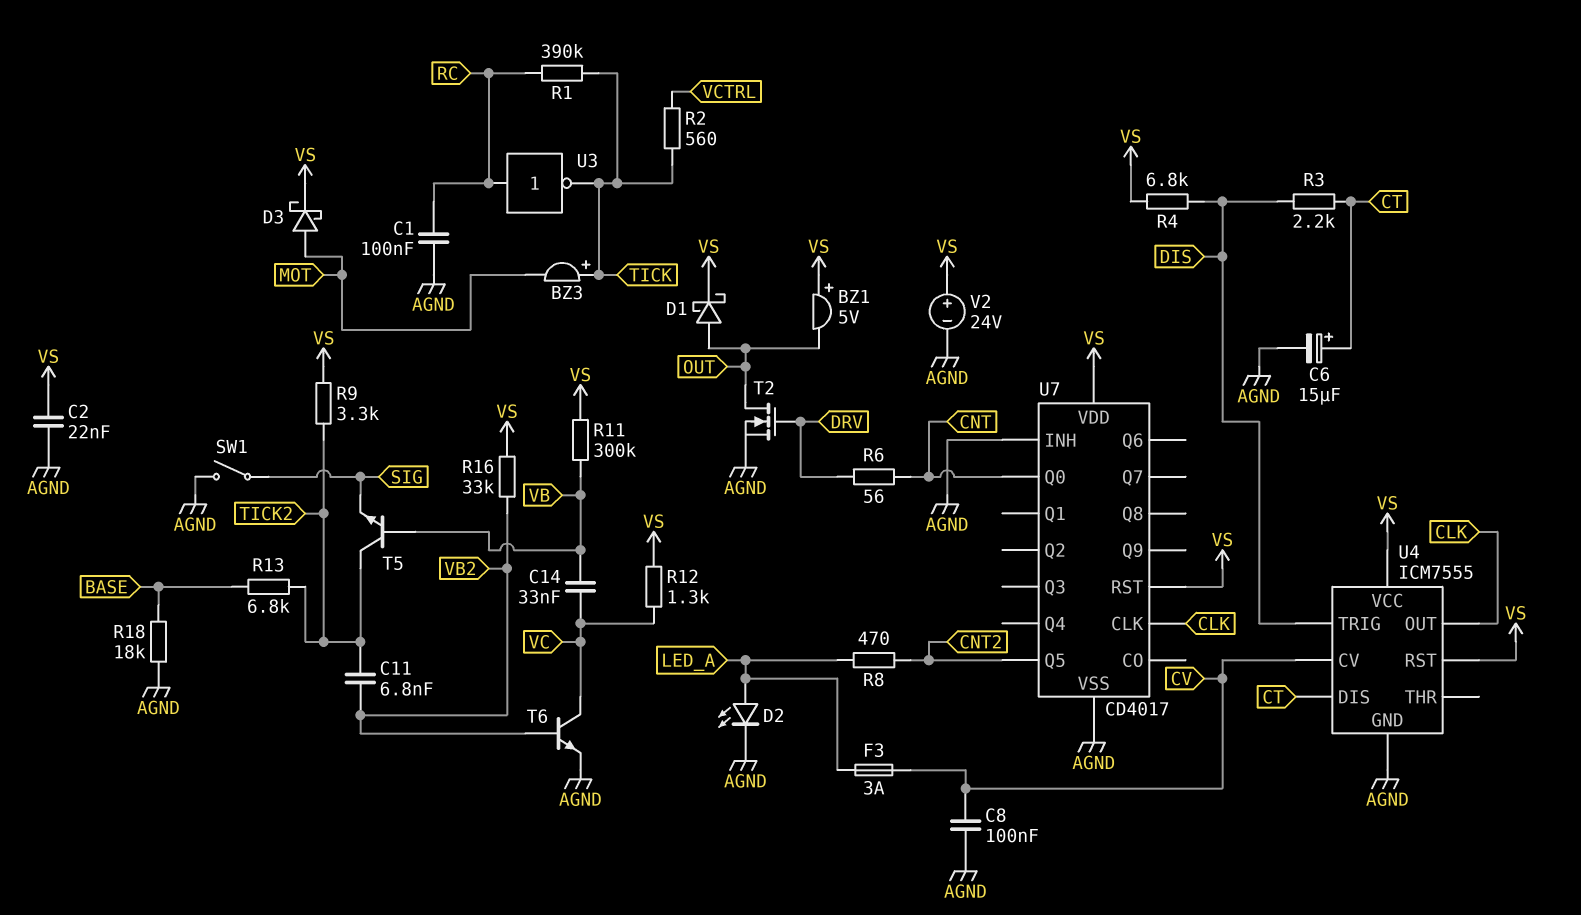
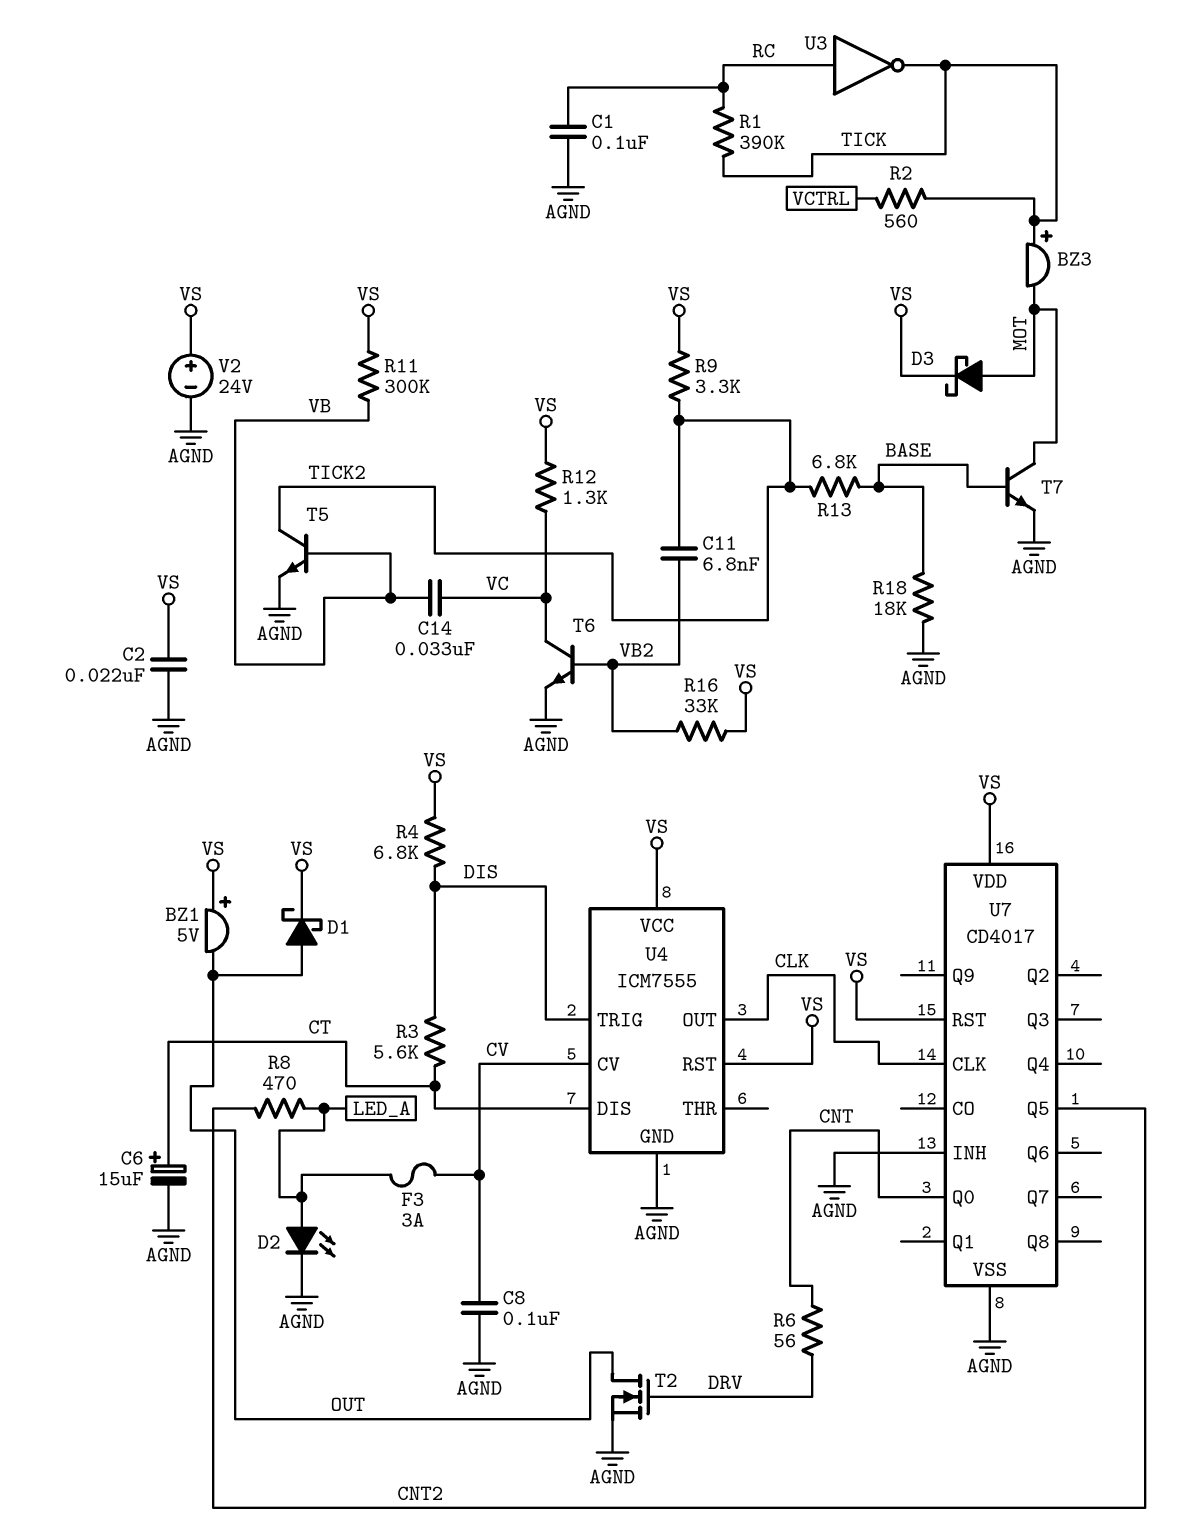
R3: 2.2k (CT, DIS) -> 5.6k (CT, DIS)
SW1: switch (AGND, SIG) -> none
T5: NPN (B VB, C TICK2, E SIG) -> NPN (B VB, C TICK2, E AGND)
T7: none -> NPN (B BASE, C MOT, E AGND)

